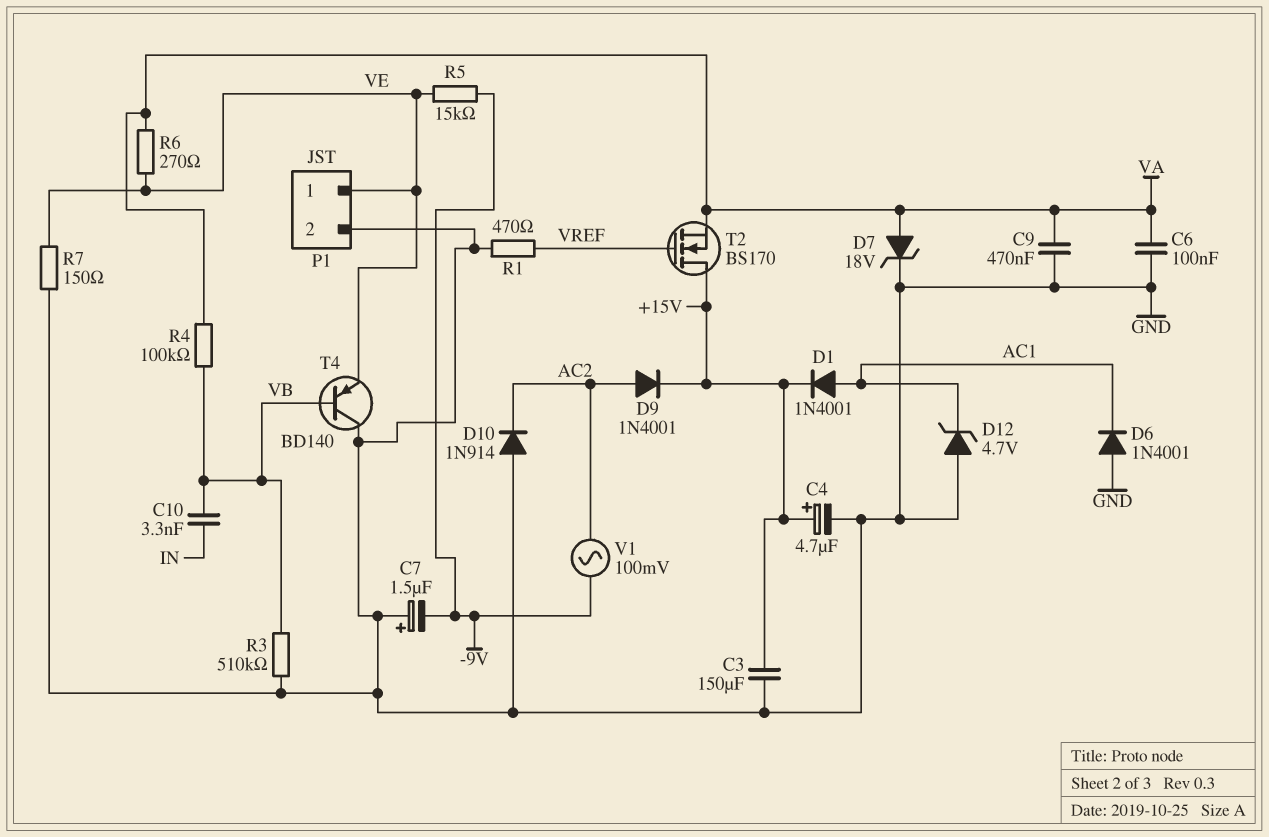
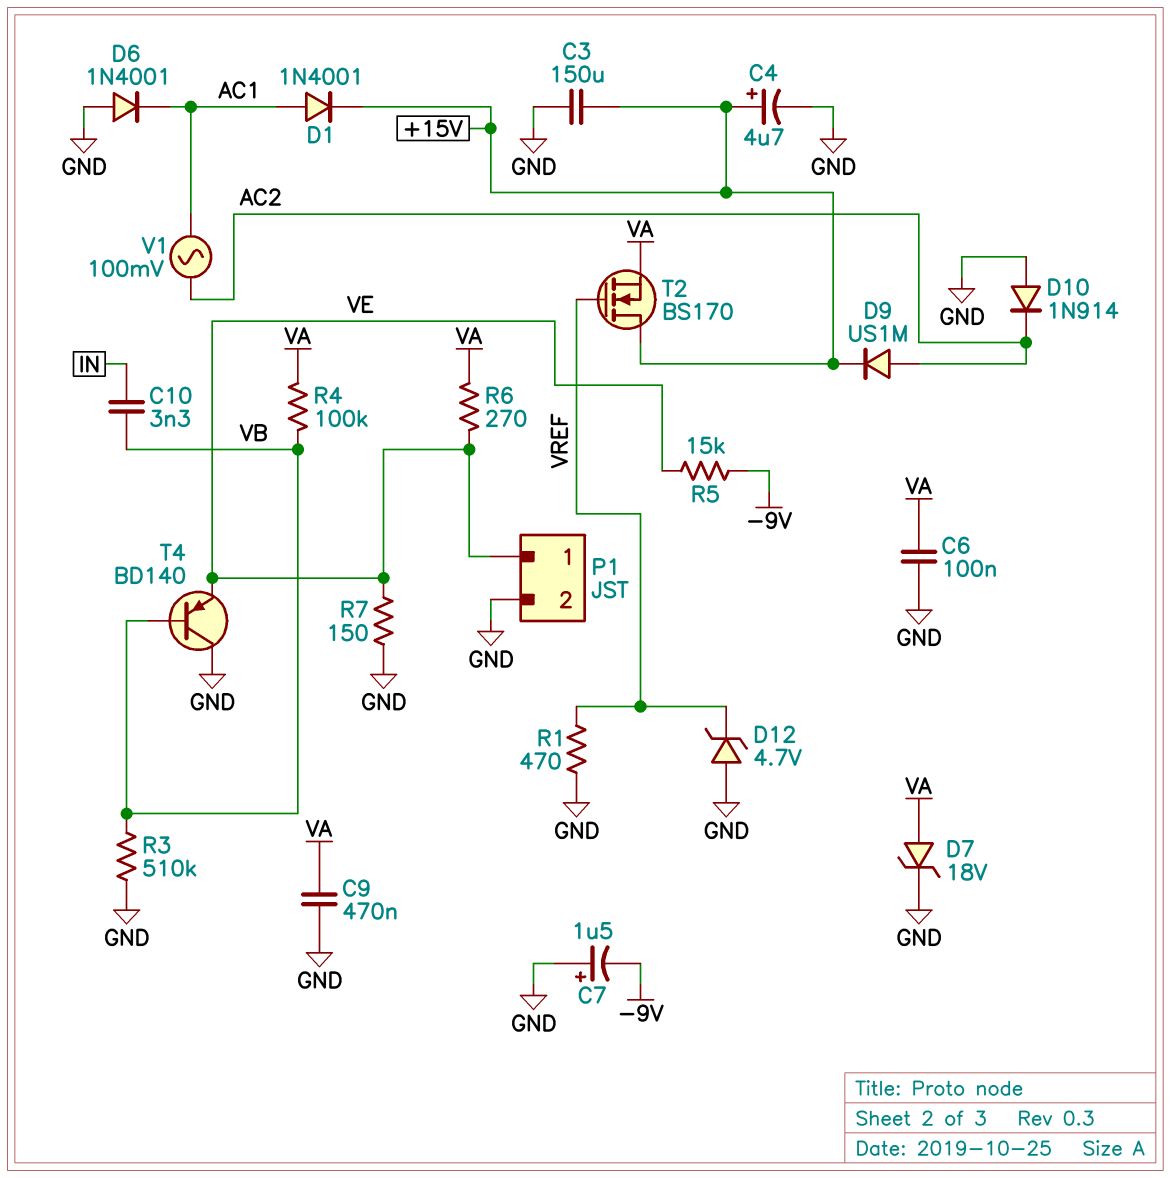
D9: diode 1N4001 (A AC2, K +15V) -> diode US1M (A AC2, K +15V)
D12: zener 4.7V (A GND, K AC1) -> zener 4.7V (A GND, K VREF)
V1: AC 100mV (-9V, AC2) -> AC 100mV (AC1, AC2)

